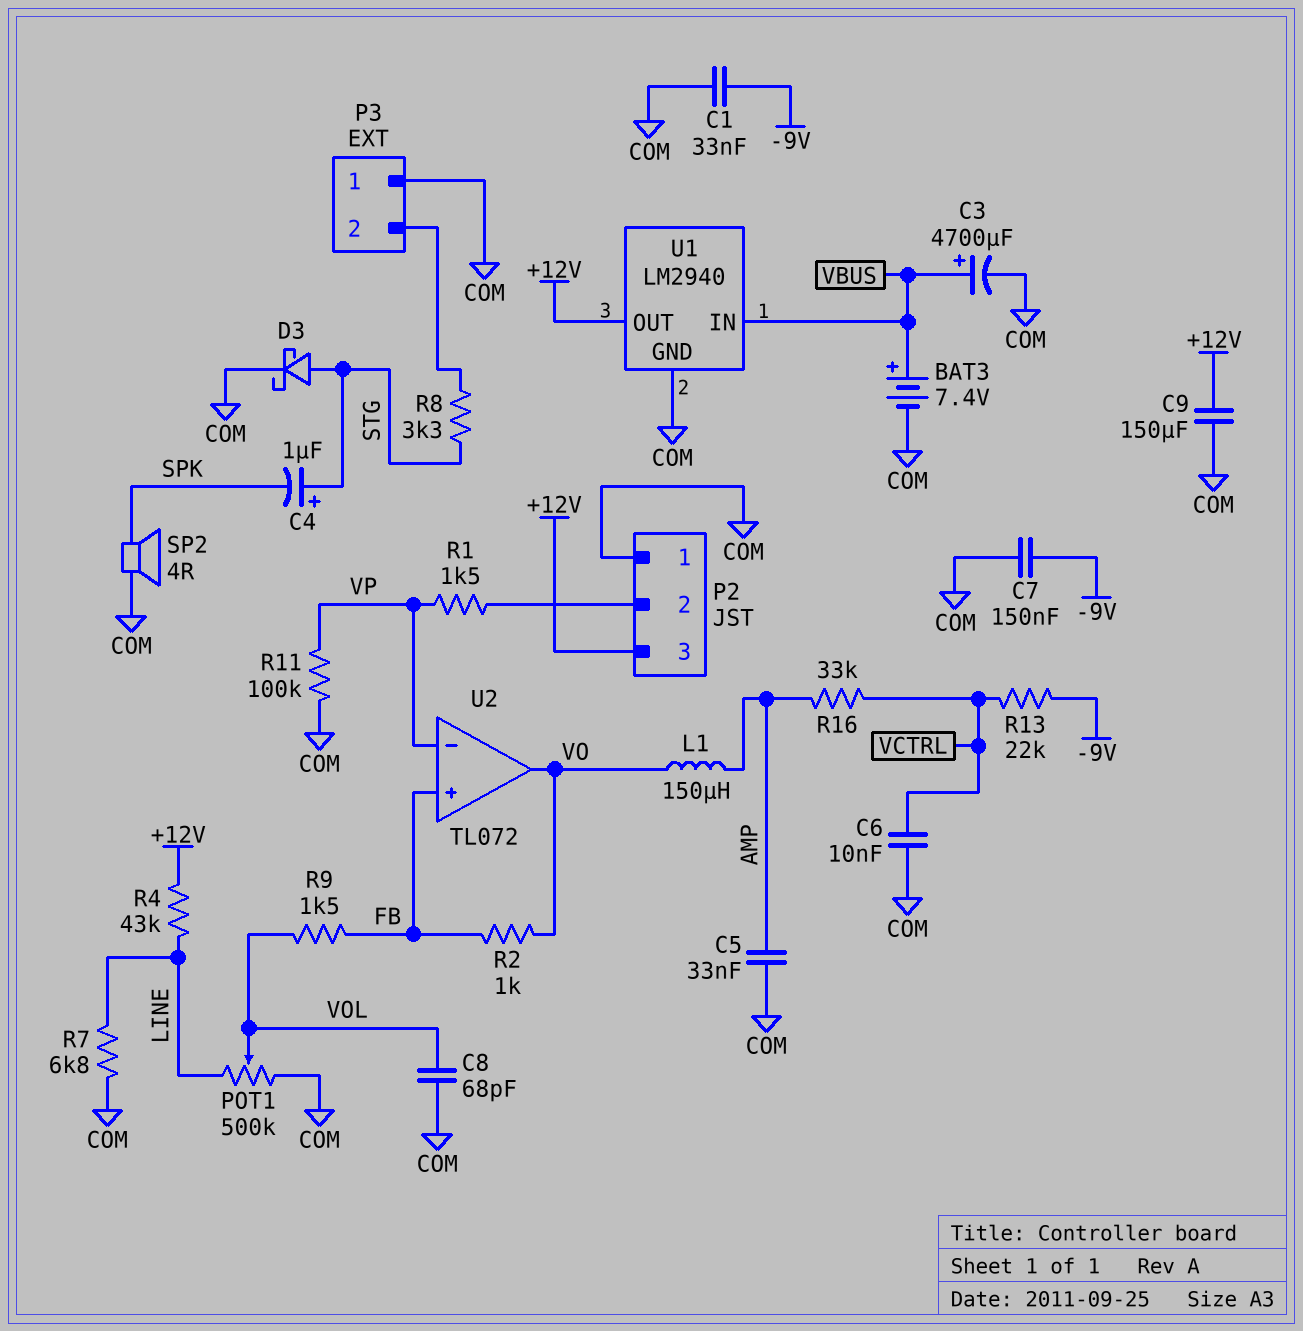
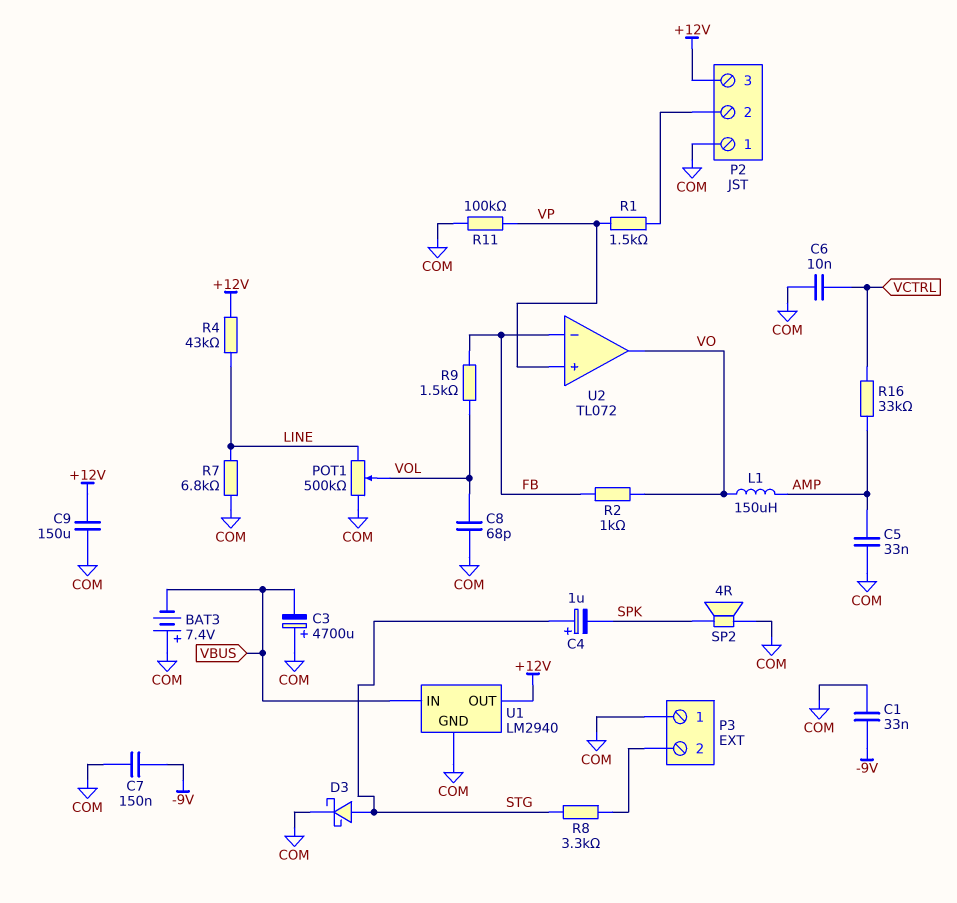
BAT3: 7.4V (plus VBUS, minus COM) -> 7.4V (plus COM, minus VBUS)
C3: 4700uF (plus VBUS, minus COM) -> 4700uF (plus COM, minus VBUS)
R13: 22k (-9V, VCTRL) -> none
U2 pin in+: FB -> VP
U2 pin in-: VP -> FB

